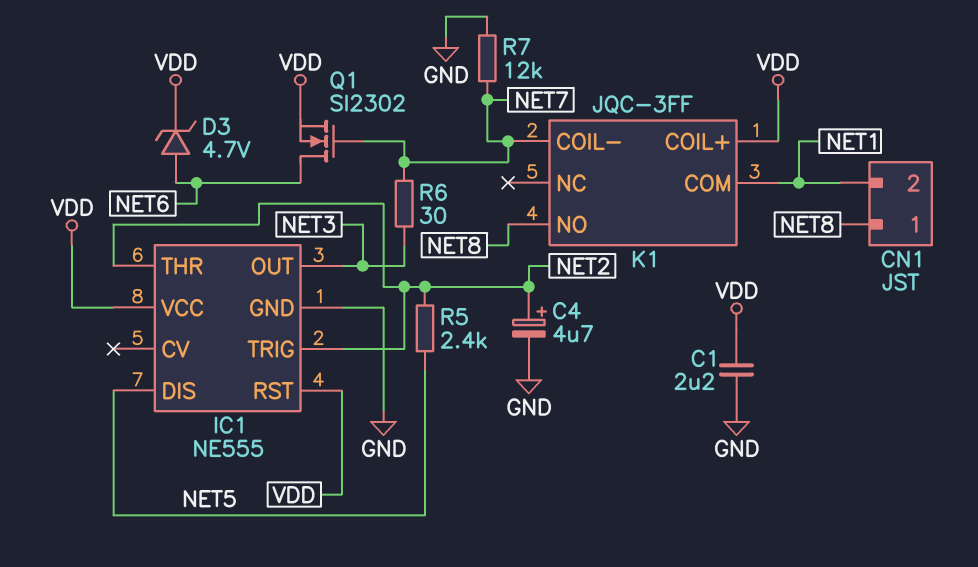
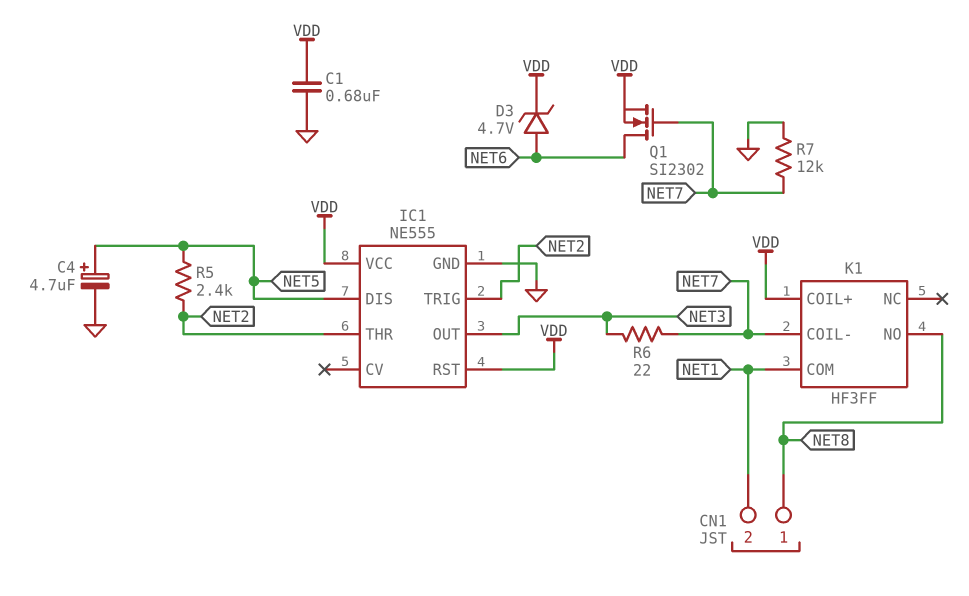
C1: 2.2uF (GND, VDD) -> 680nF (GND, VDD)
C4: 4.7uF (plus NET2, minus GND) -> 4.7uF (plus NET5, minus GND)
K1: JQC-3FF -> HF3FF
R6: 30 (NET3, NET7) -> 22 (NET3, NET7)

